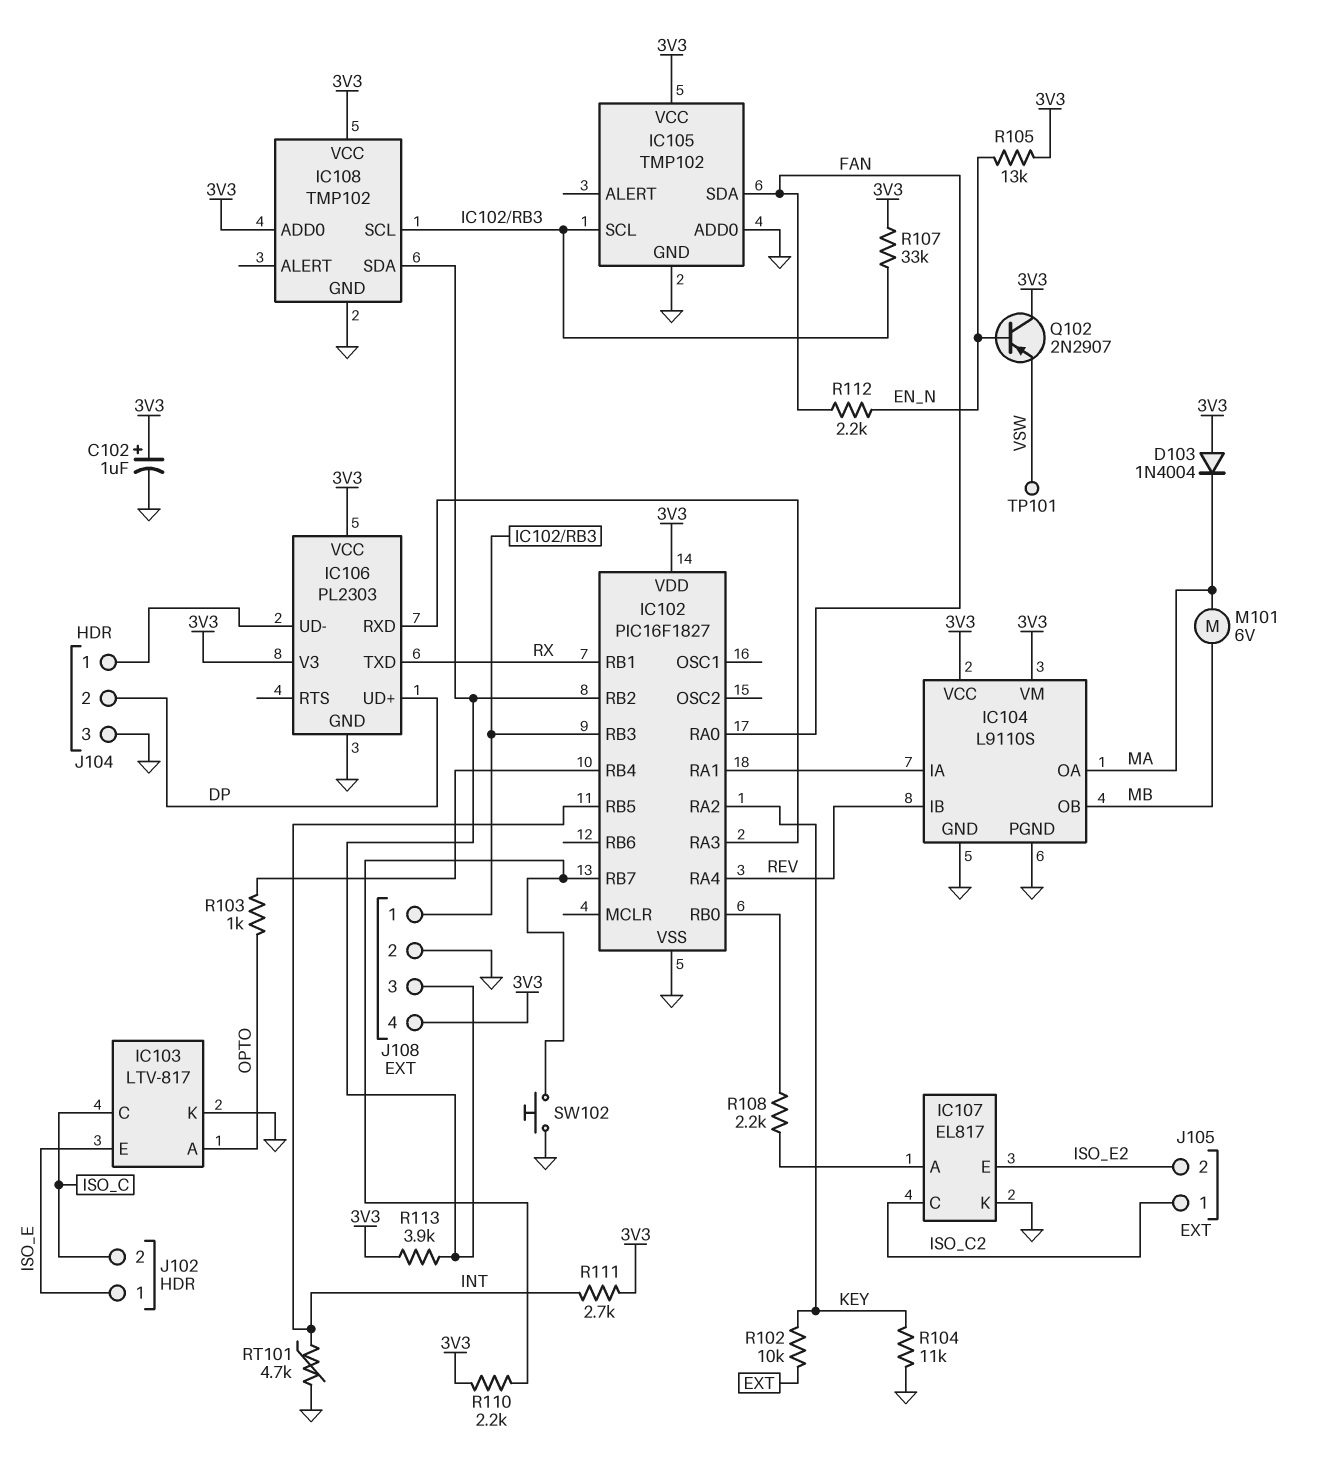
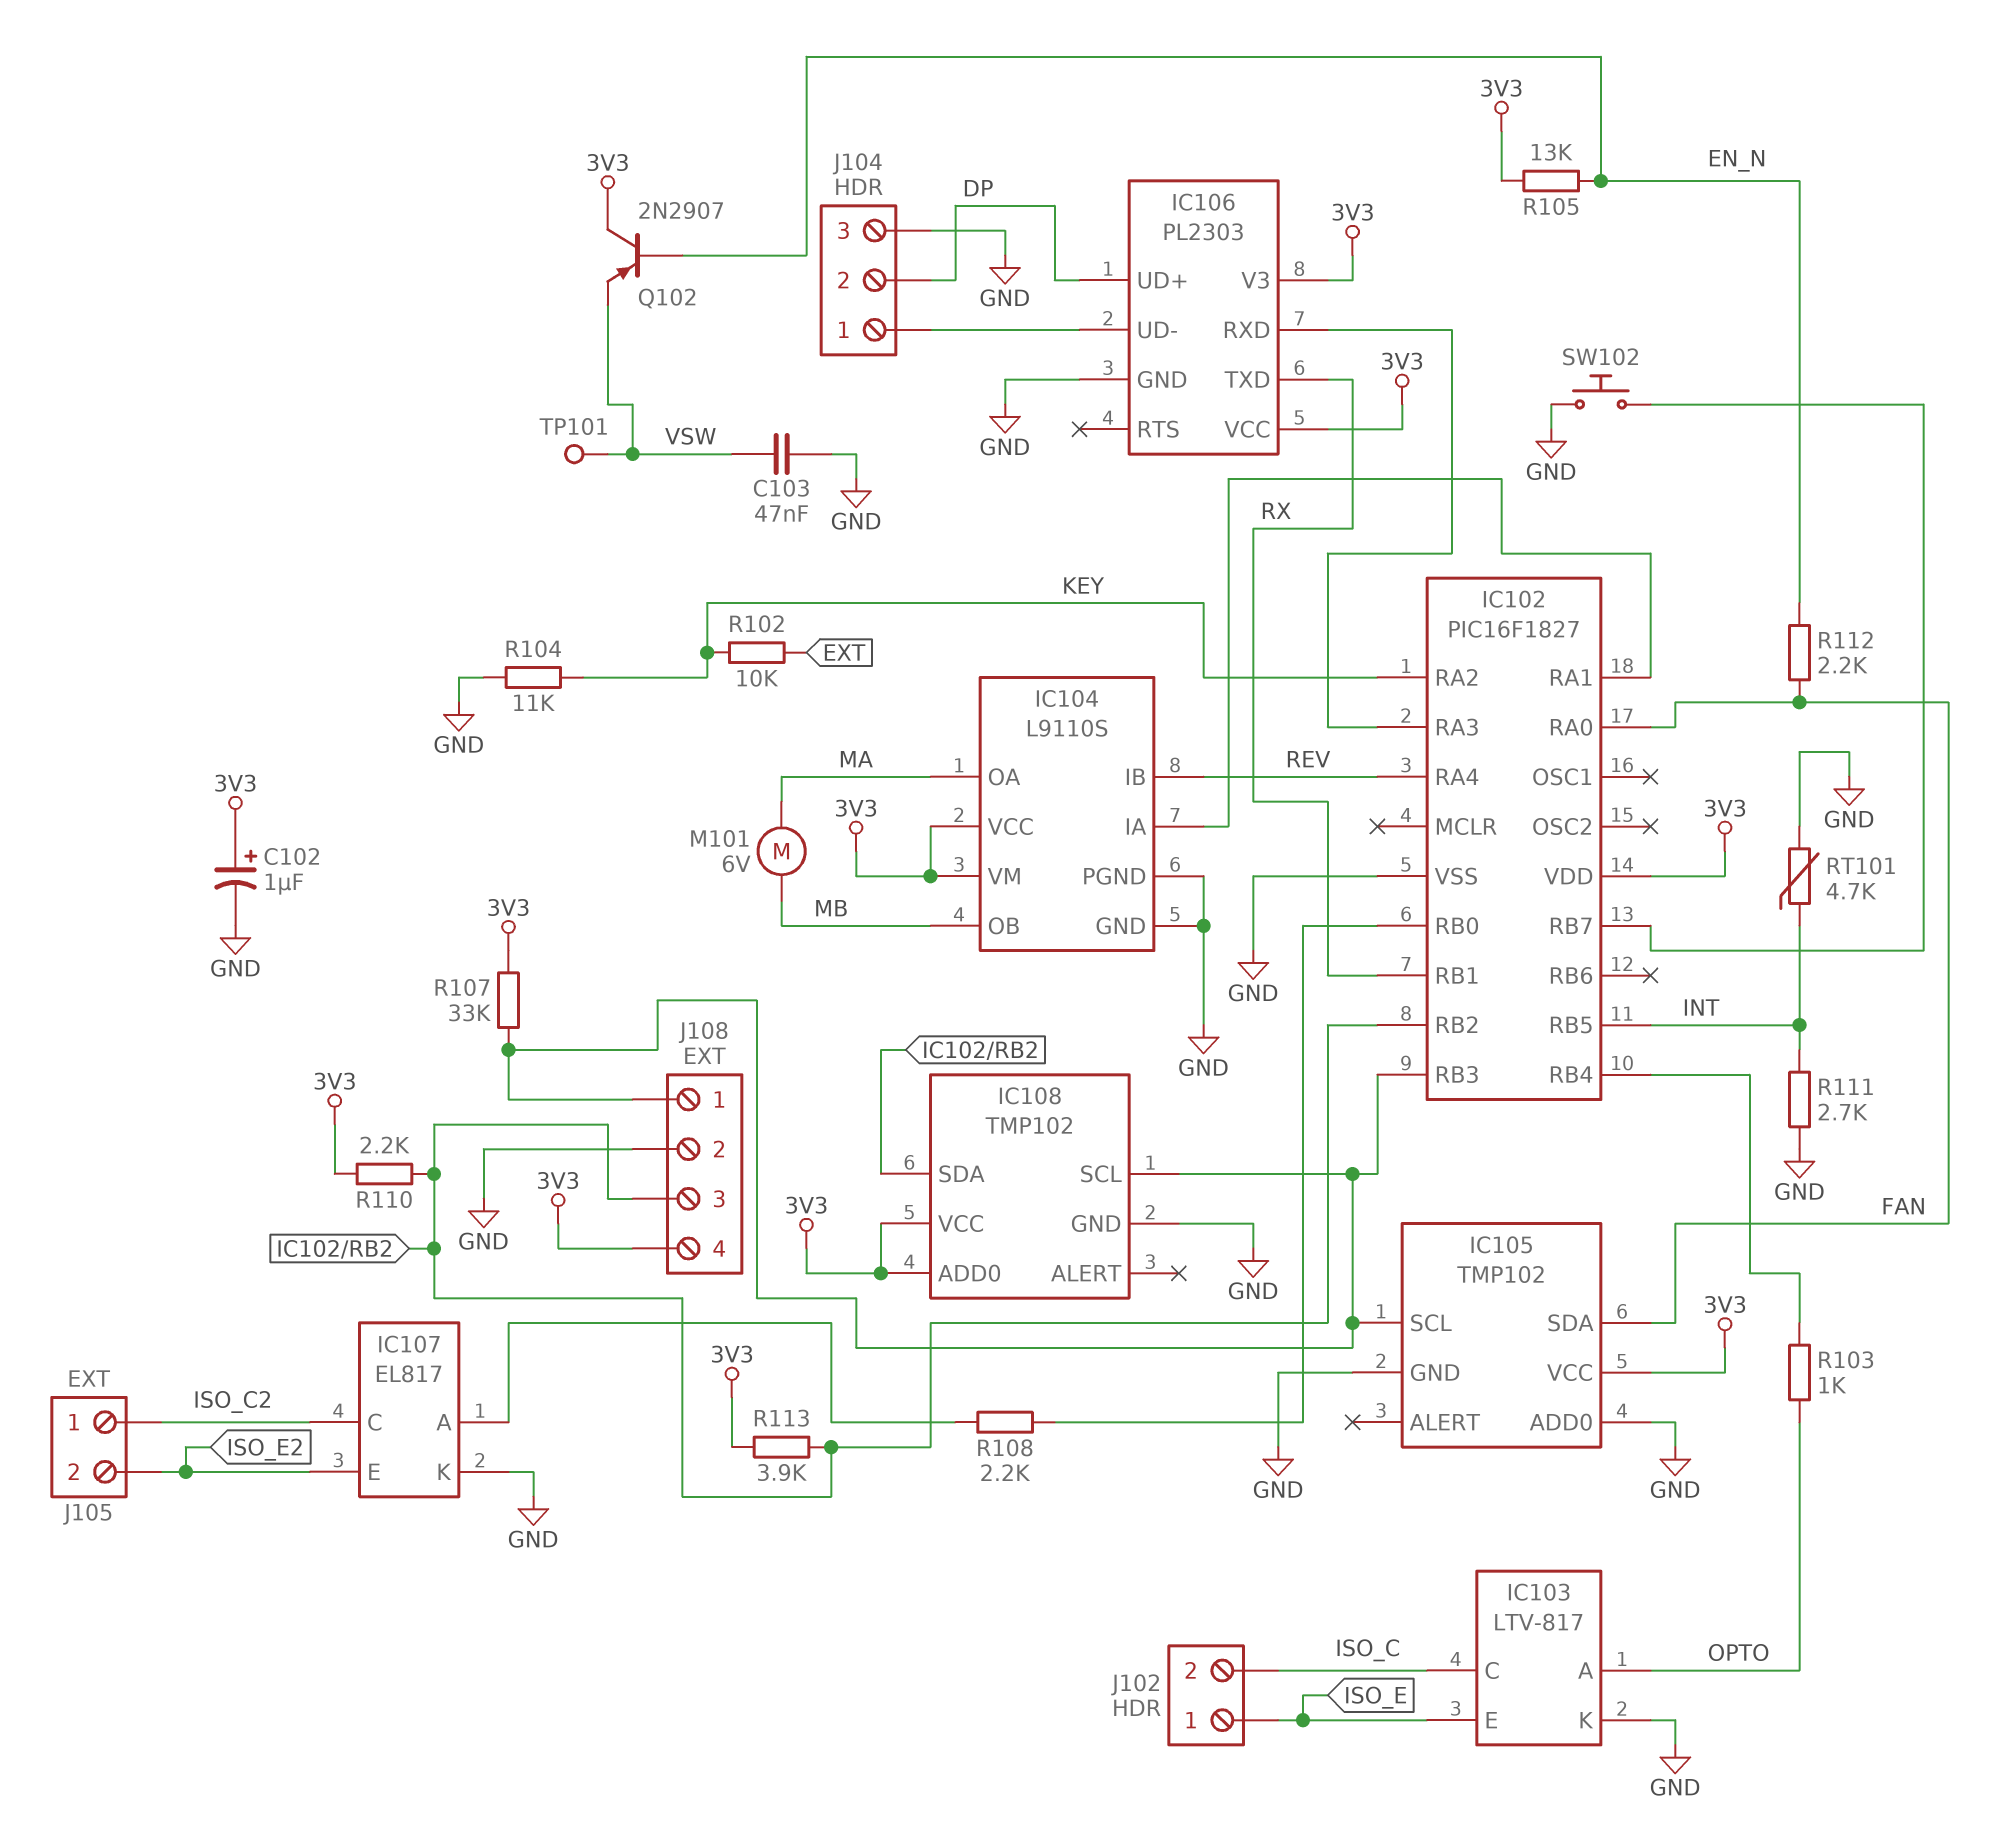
C103: none -> 47nF (GND, VSW)
D103: diode 1N4004 (A 3V3, K MA) -> none
R110: 2.2k (3V3, IC102/RB7) -> 2.2k (3V3, IC102/RB2)
R111: 2.7k (3V3, INT) -> 2.7k (GND, INT)

